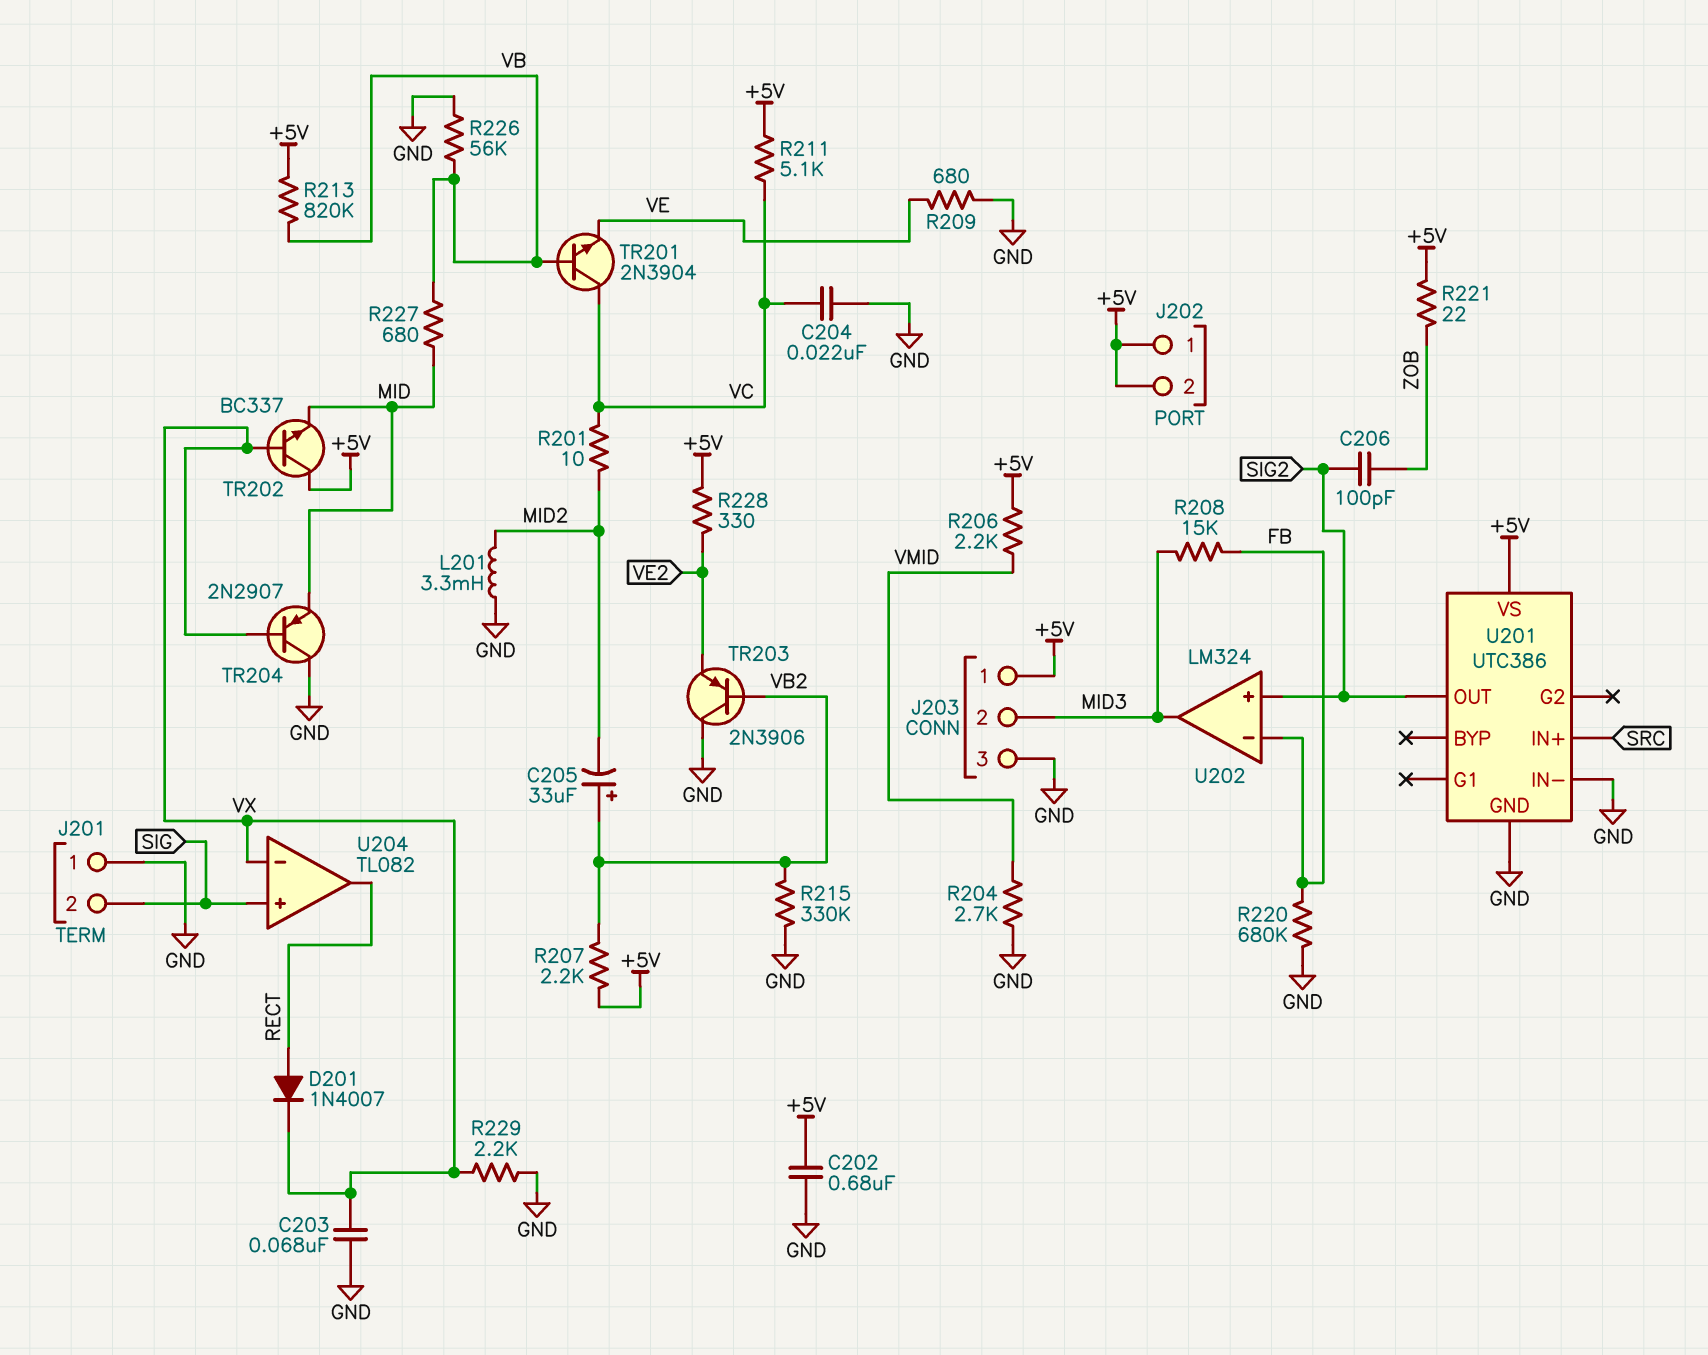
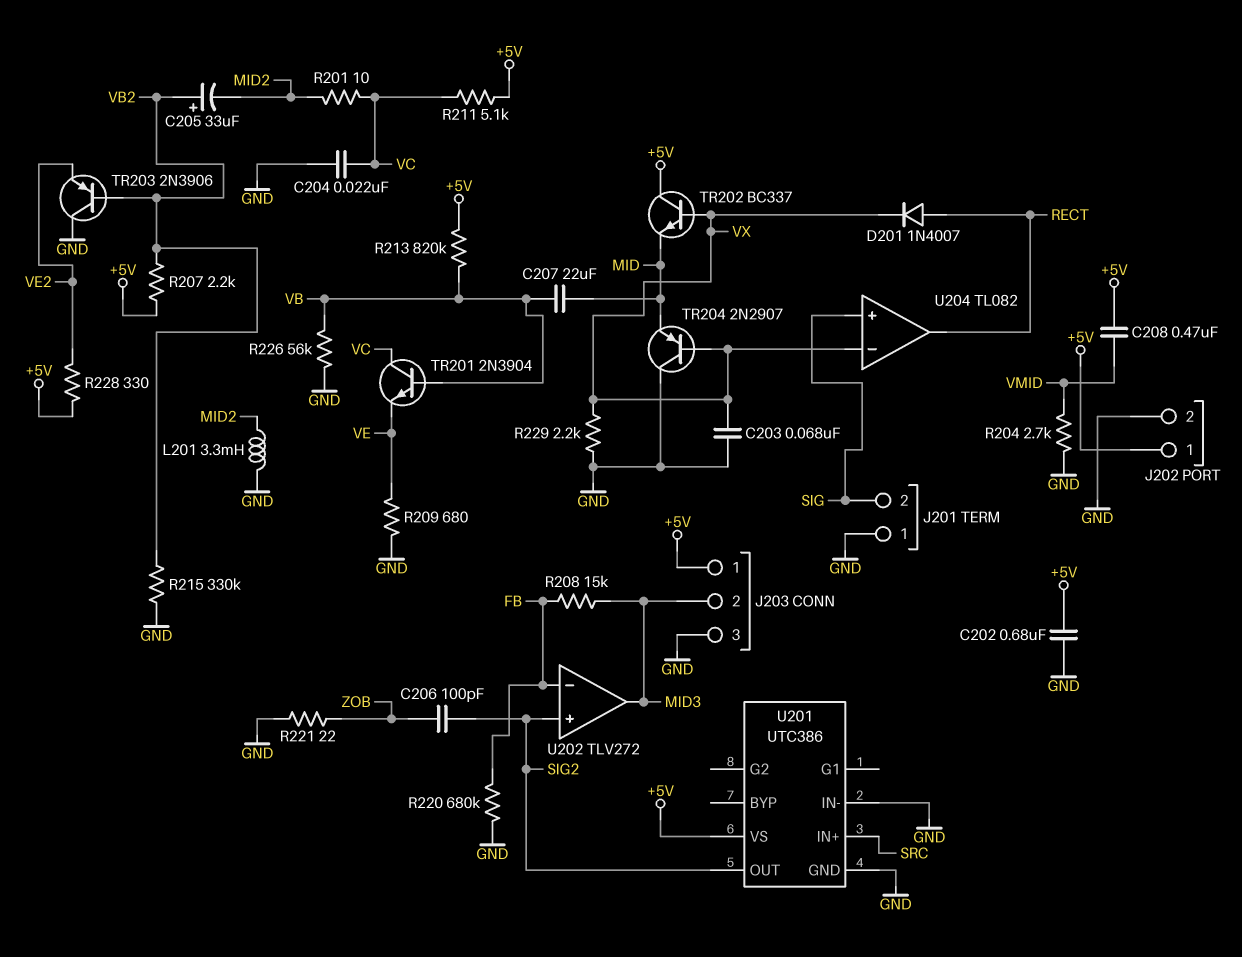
C207: none -> 22uF (MID, VB)
C208: none -> 470nF (+5V, VMID)
J202 pin 2: +5V -> GND
R206: 2.2k (+5V, VMID) -> none
R221: 22 (+5V, ZOB) -> 22 (GND, ZOB)
R227: 680 (MID, VB) -> none
U202: LM324 -> TLV272

